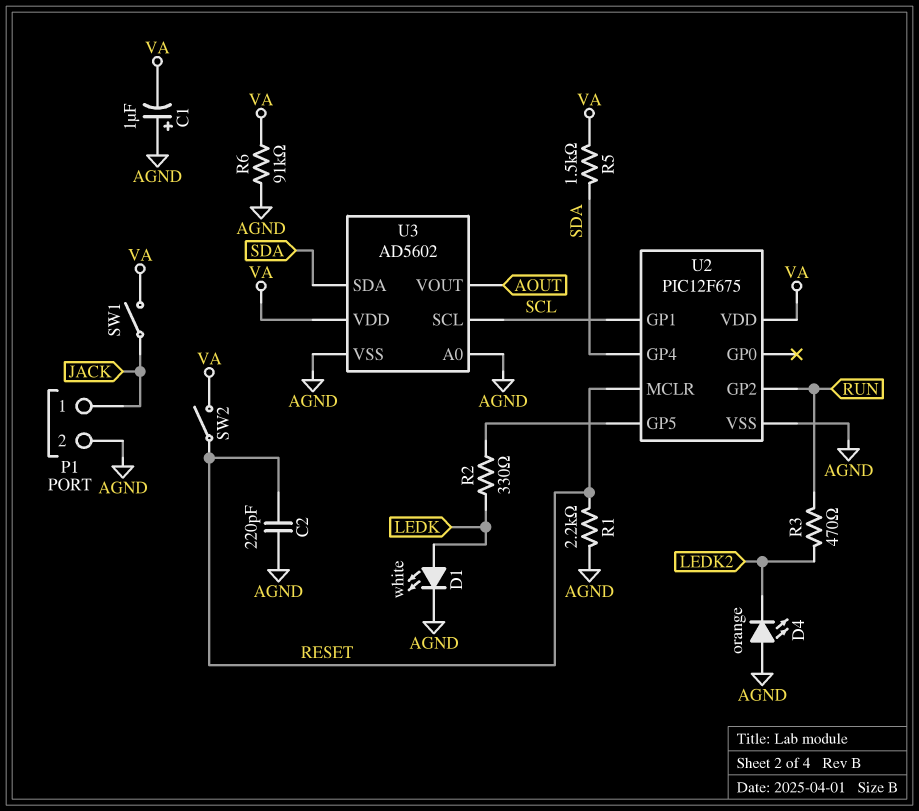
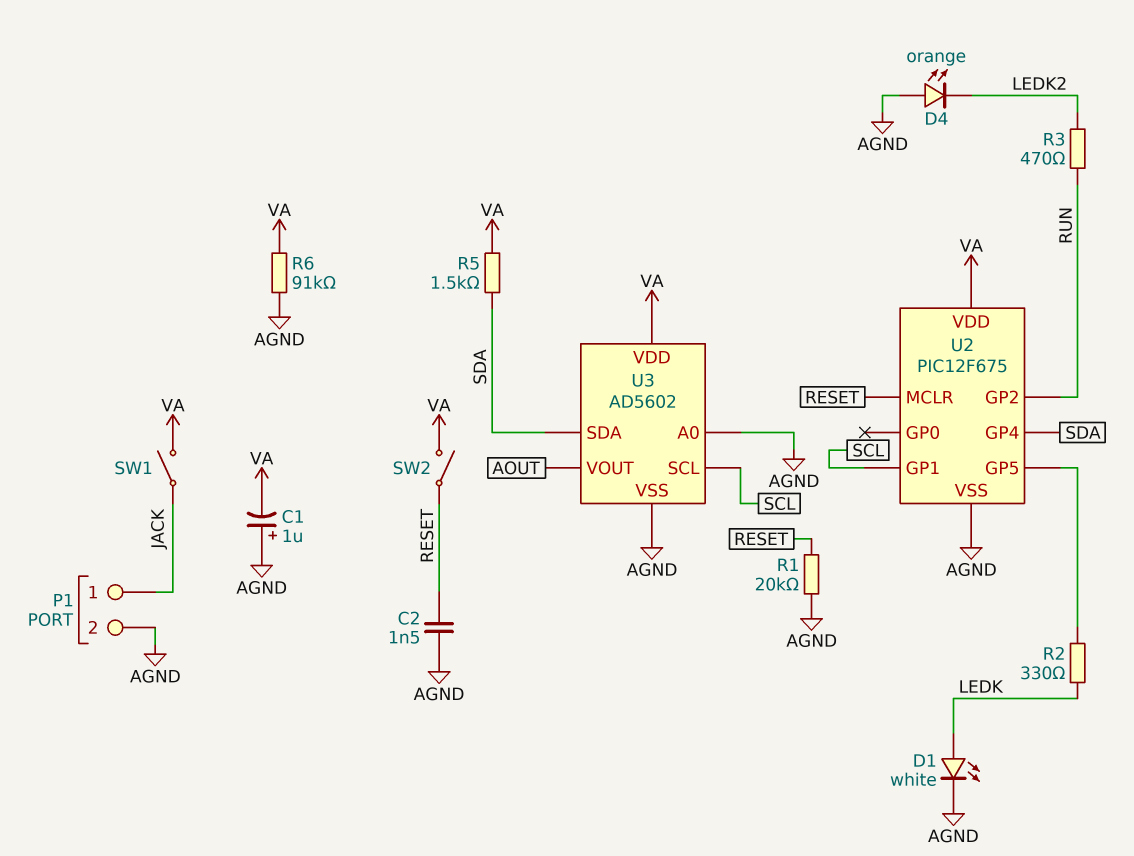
C2: 220pF (AGND, RESET) -> 1.5nF (AGND, RESET)
R1: 2.2k (AGND, RESET) -> 20k (AGND, RESET)

